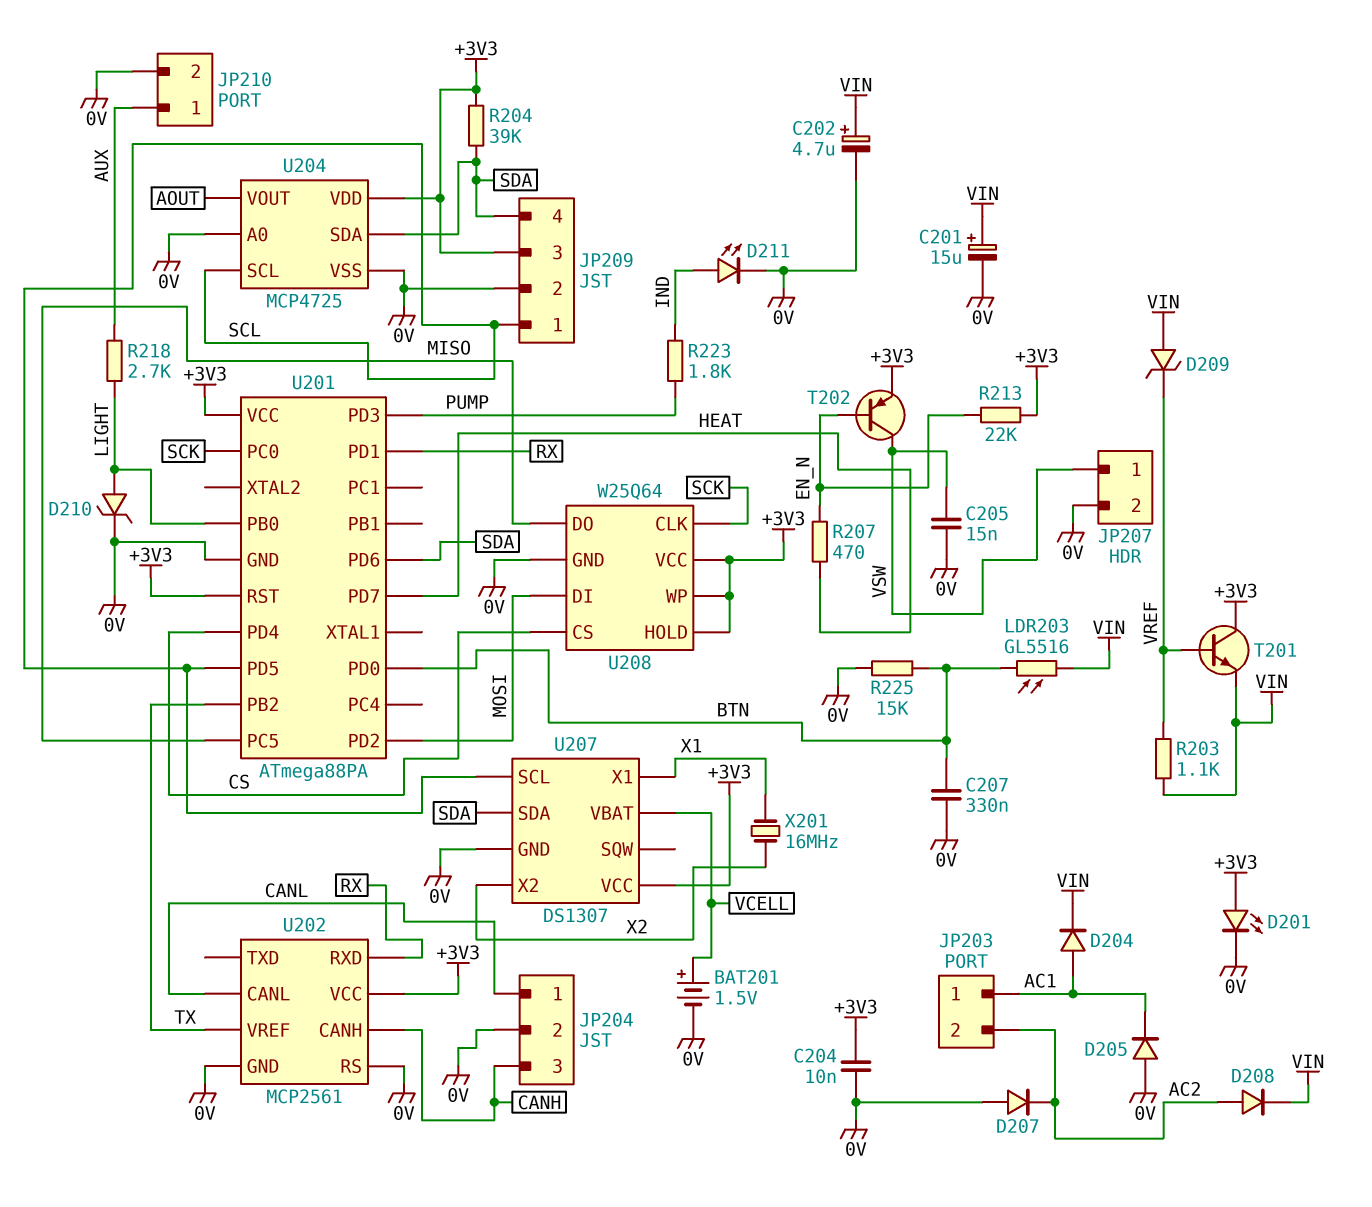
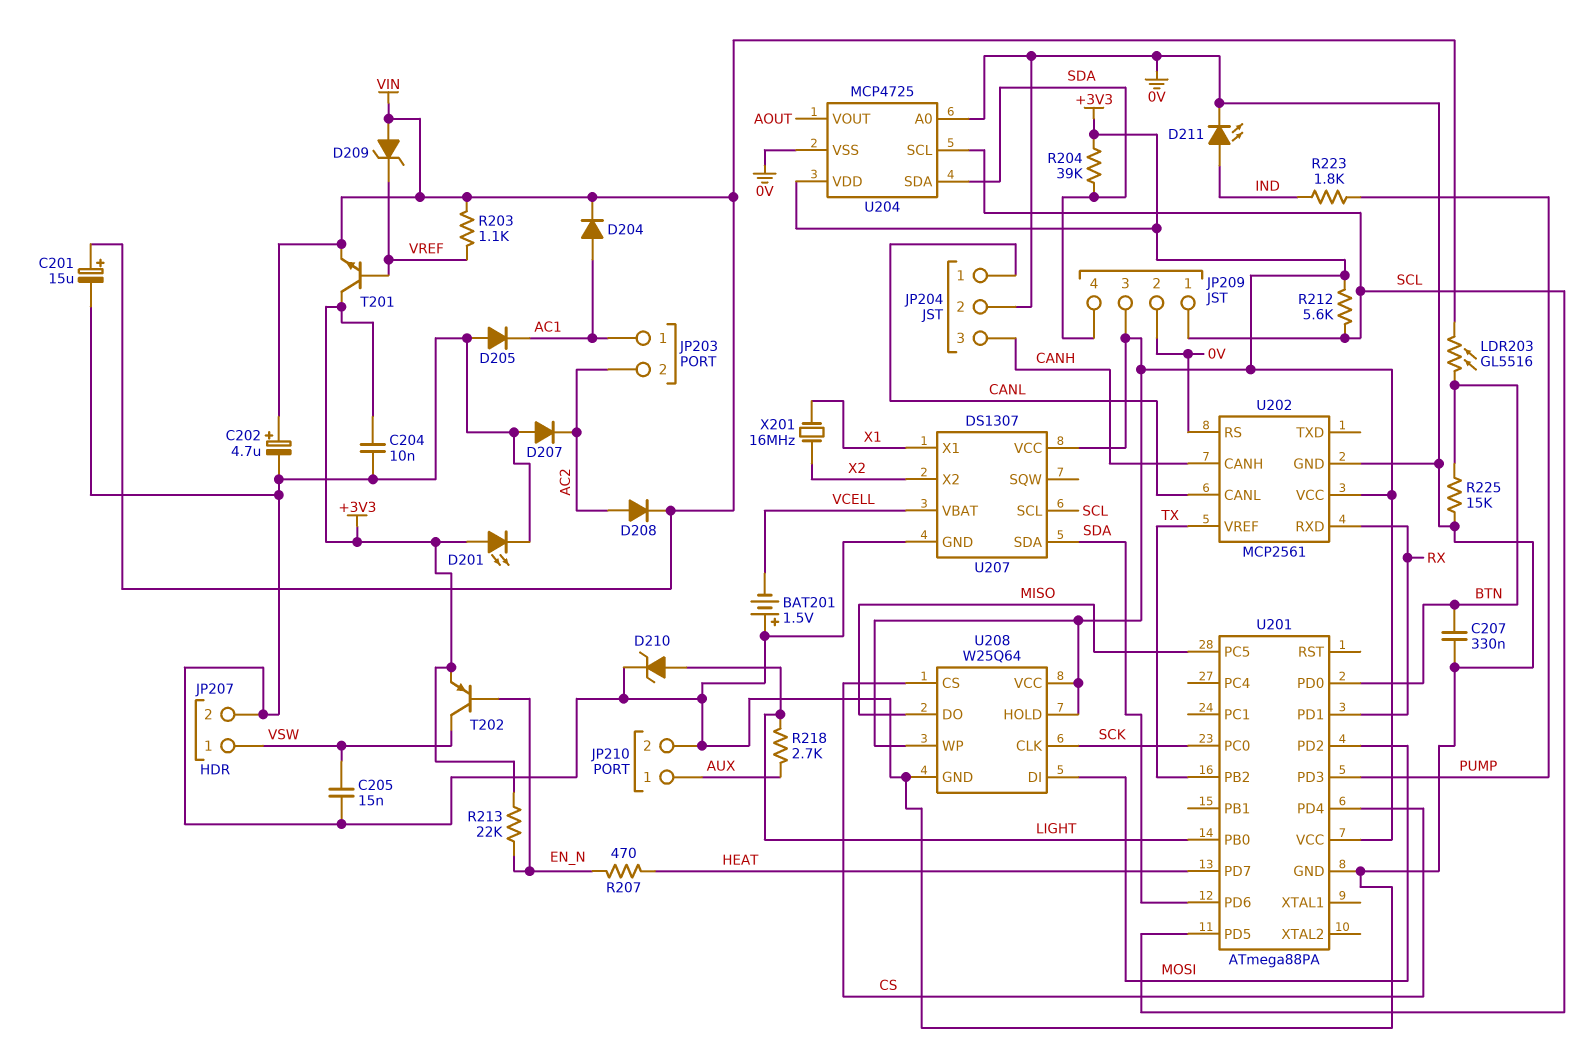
BAT201: 1.5V (plus VCELL, minus 0V) -> 1.5V (plus 0V, minus VCELL)
R212: none -> 5.6k (+3V3, SCL)
U201 pin RST: +3V3 -> none

